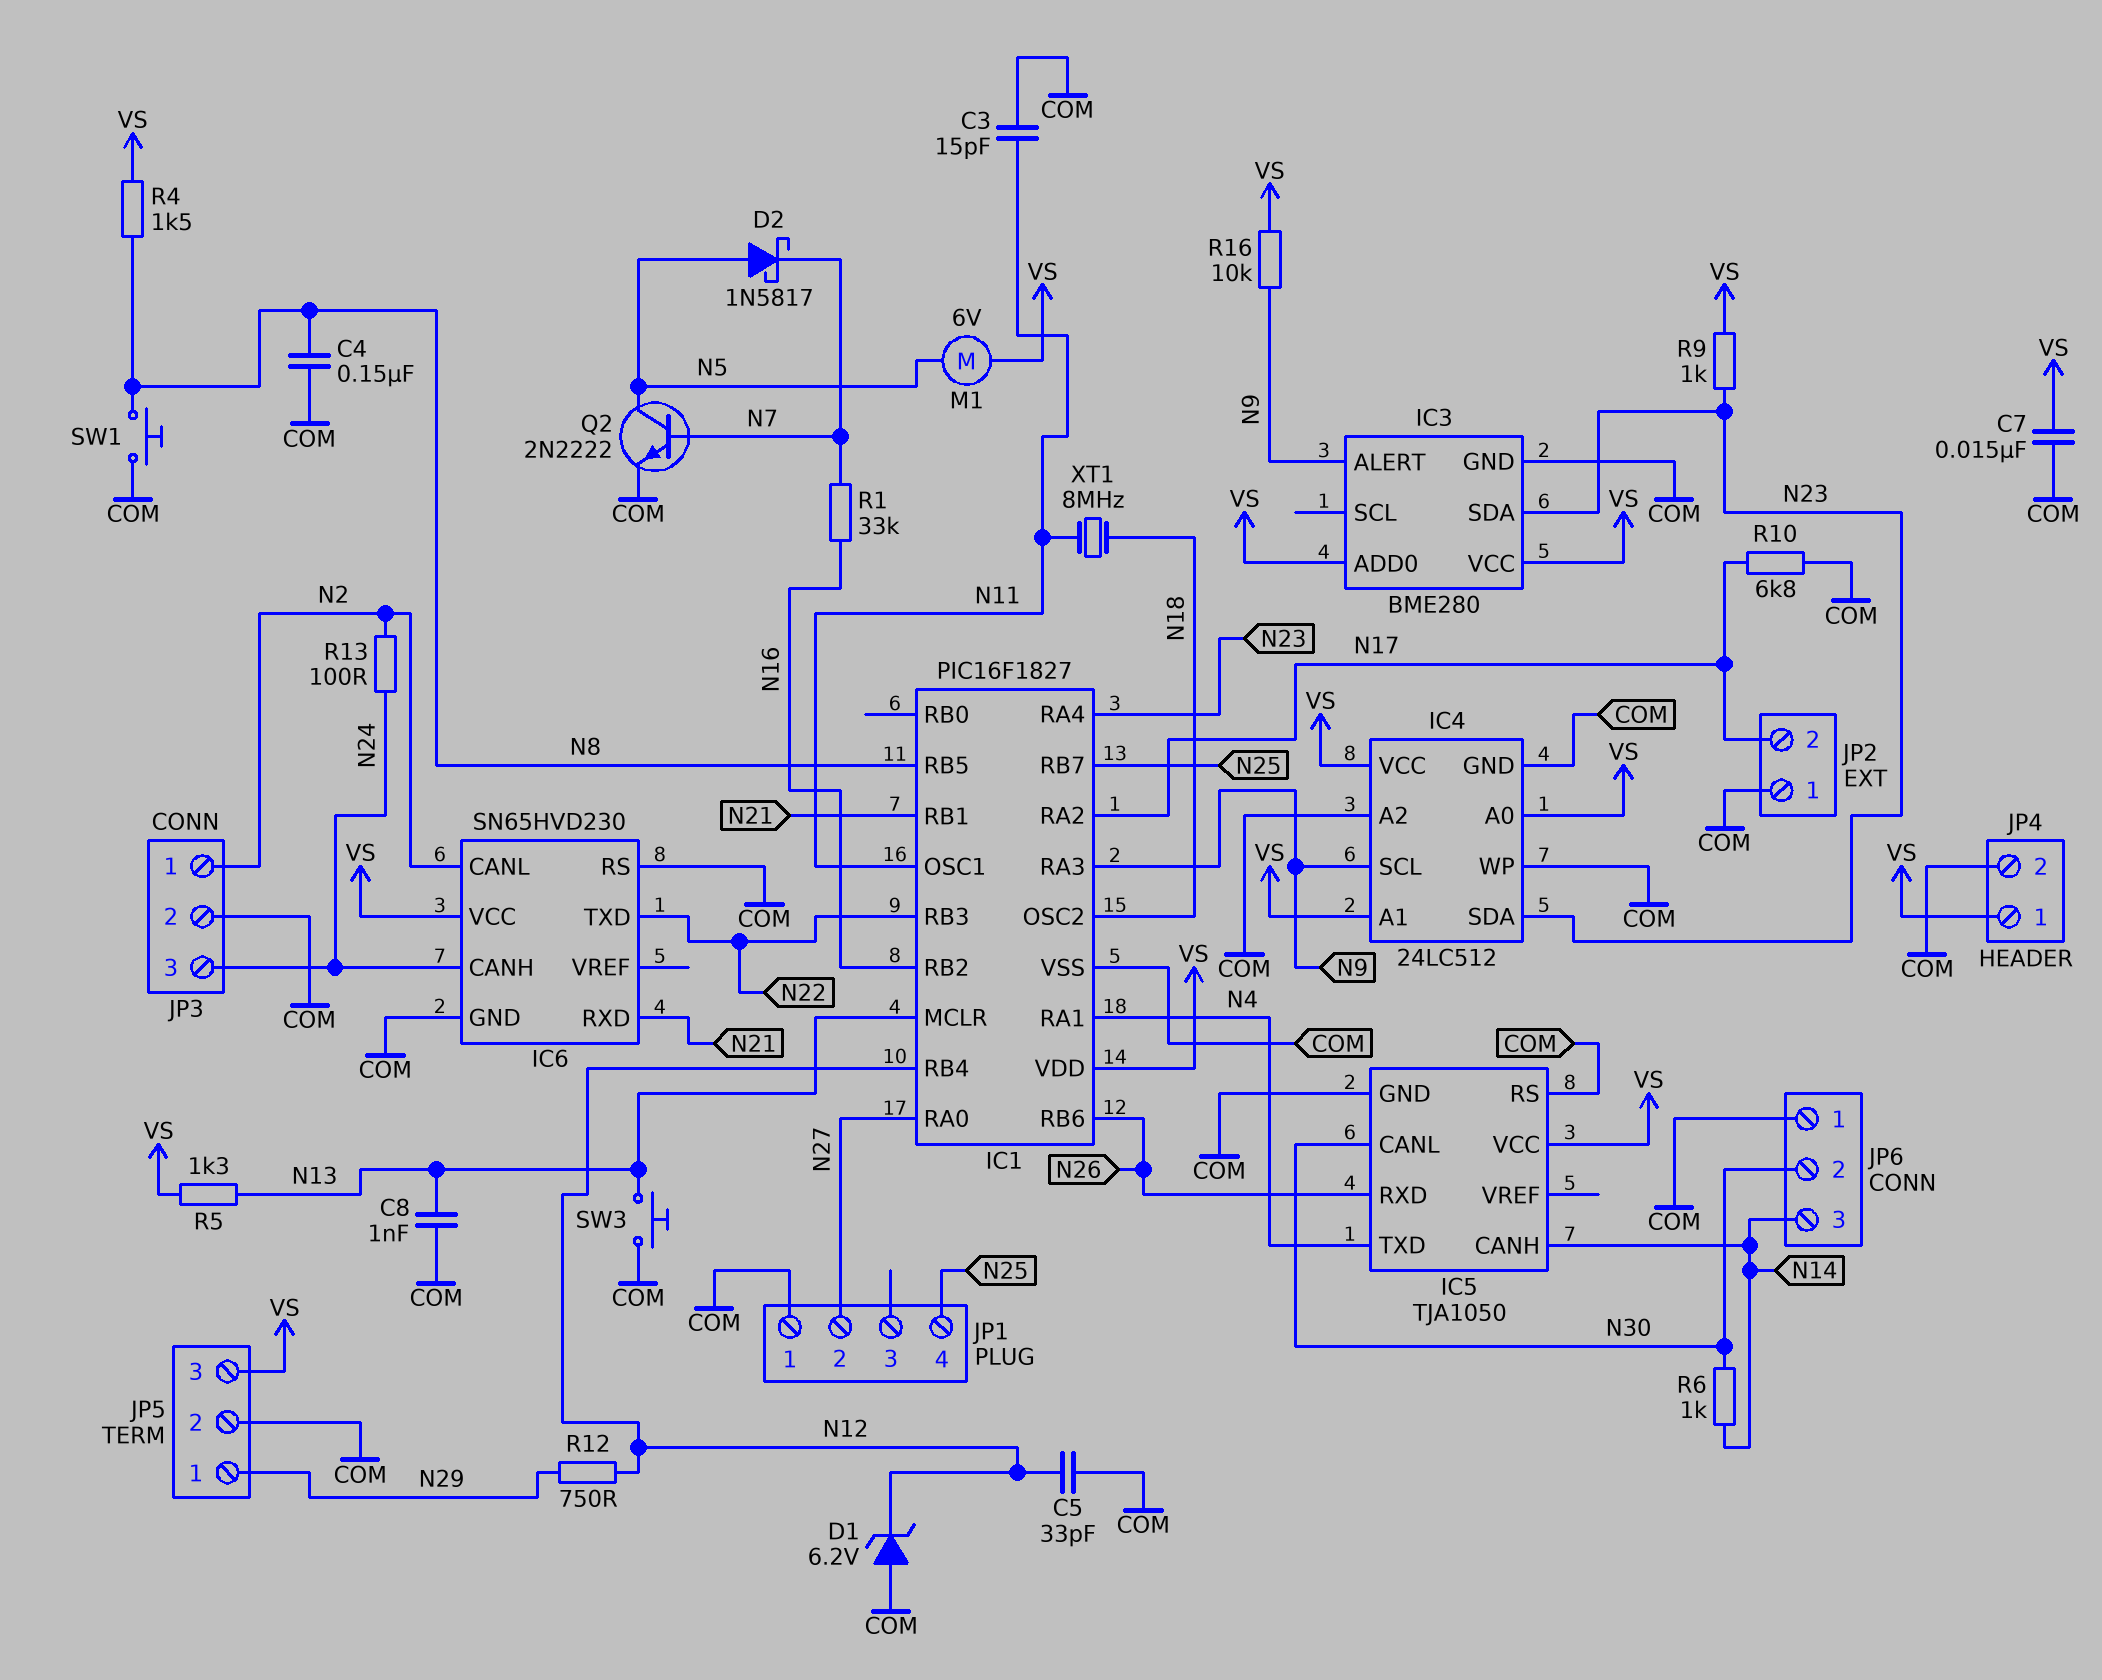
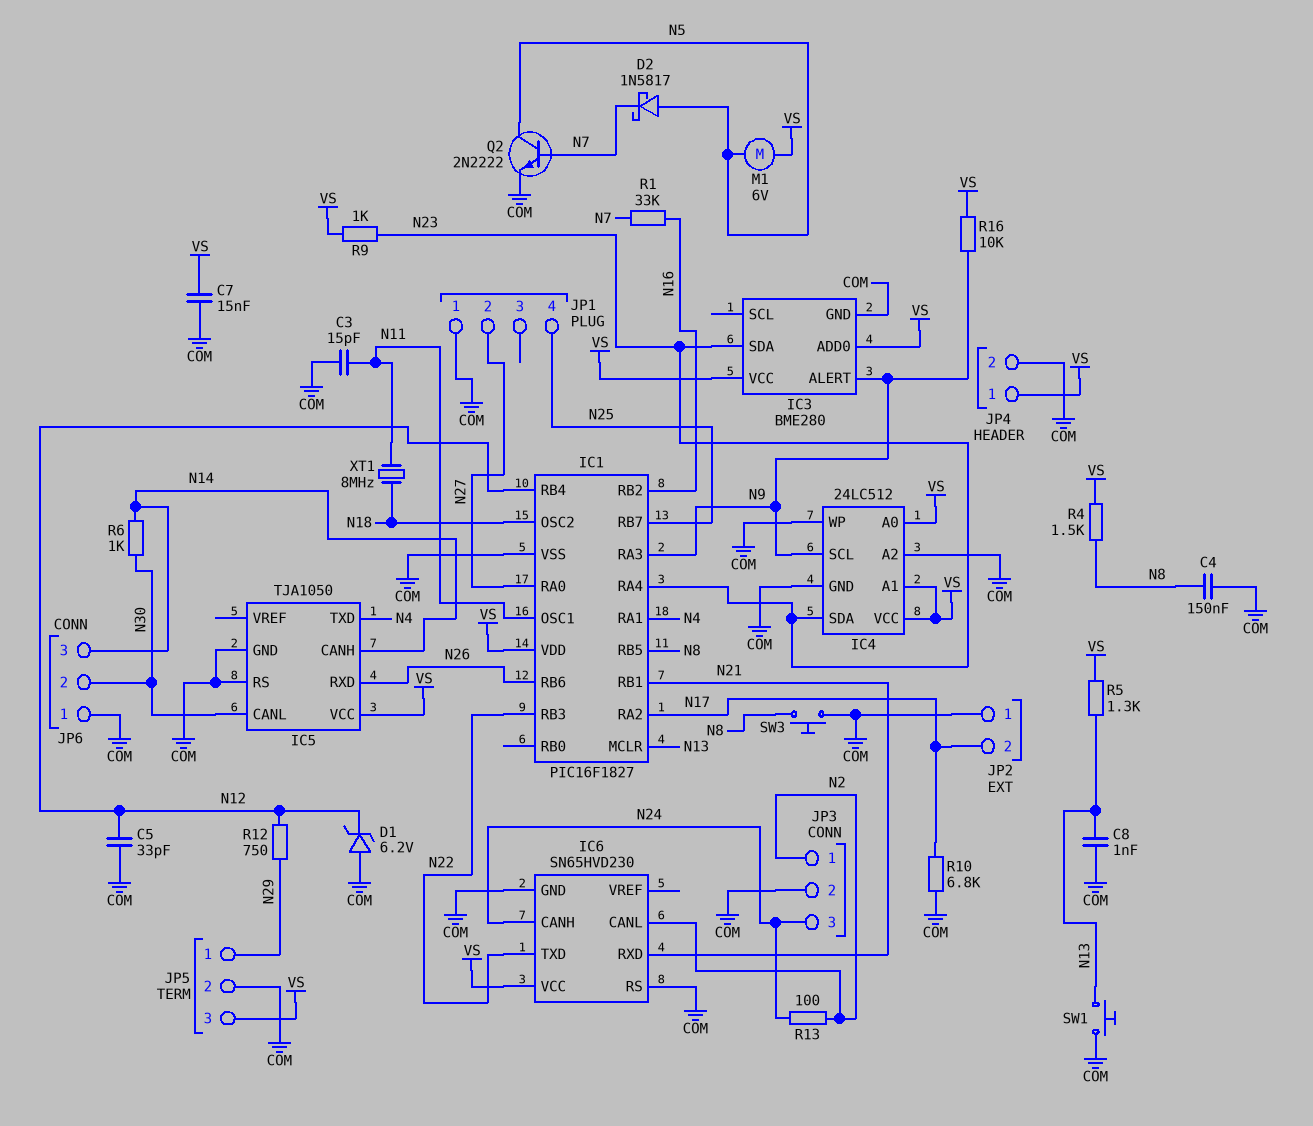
SW1: button (COM, N8) -> button (COM, N13)
SW3: button (COM, N13) -> button (COM, N8)

